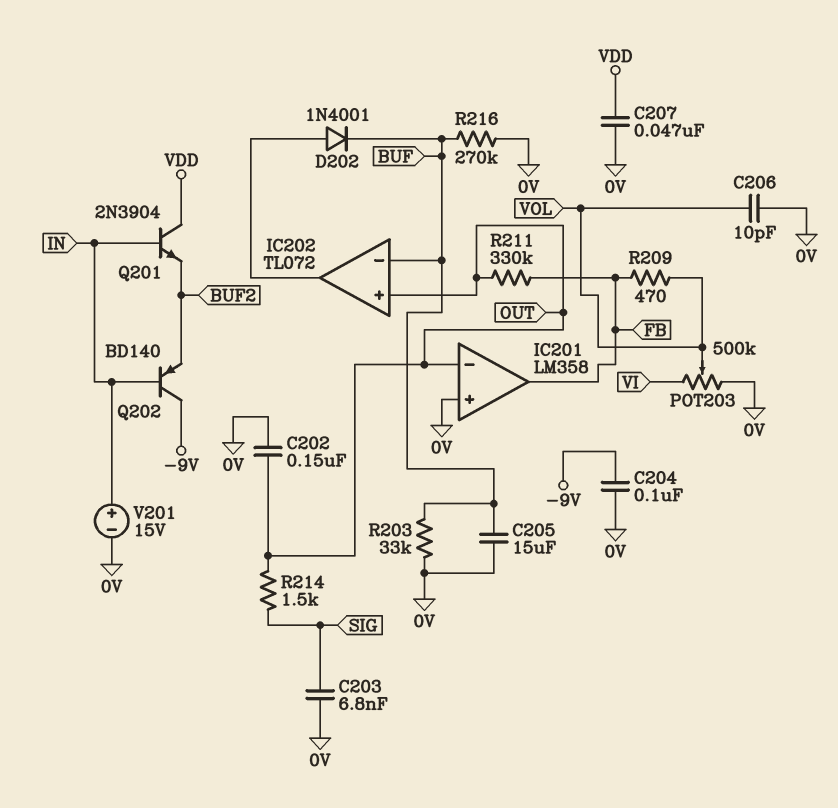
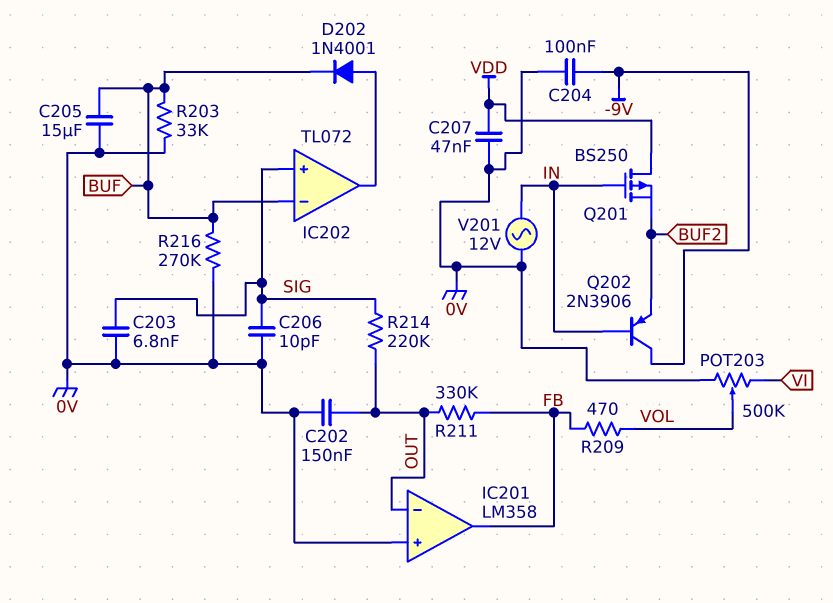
C206: 10pF (0V, VOL) -> 10pF (0V, SIG)
IC202 pin in+: OUT -> SIG
Q201: NPN 2N3904 (B IN, C VDD, E BUF2) -> PMOS BS250 (G IN, D VDD, S BUF2)
Q202: PNP BD140 (B IN, C -9V, E BUF2) -> PNP 2N3906 (B IN, C -9V, E BUF2)
R214: 1.5k (OUT, SIG) -> 220k (OUT, SIG)
V201: 15V (plus IN, minus 0V) -> AC 12V (0V, IN)

